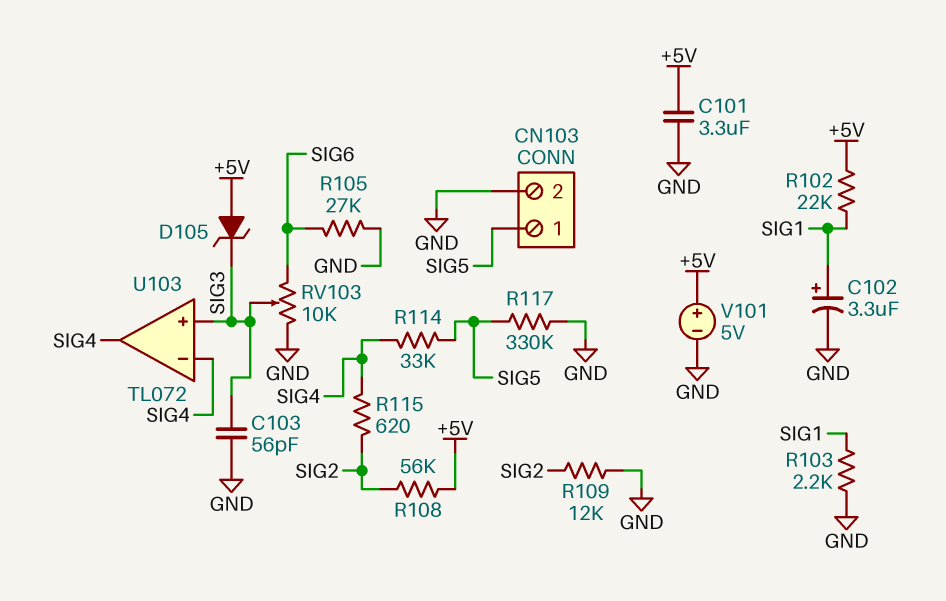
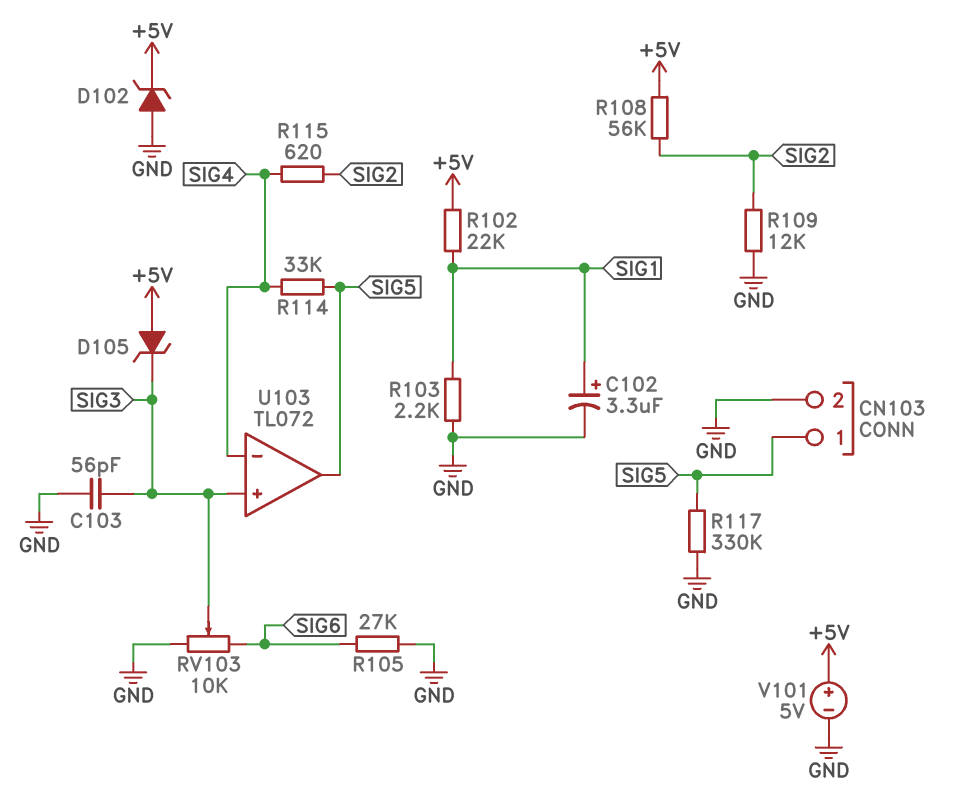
C101: 3.3uF (+5V, GND) -> none
D102: none -> zener (A GND, K +5V)
U103 pin out: SIG4 -> SIG5

